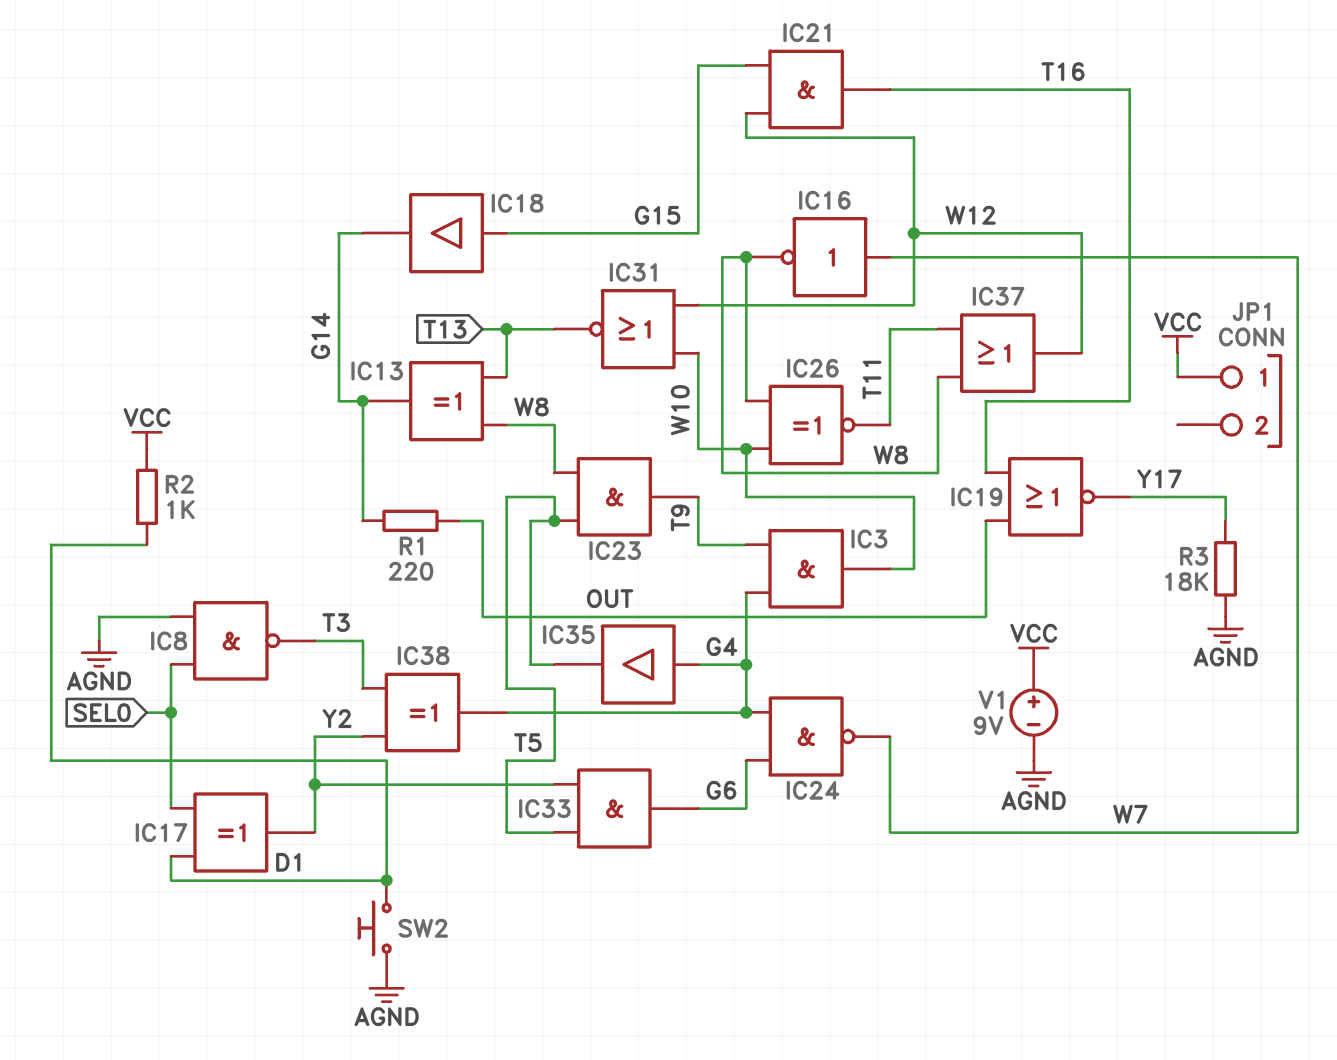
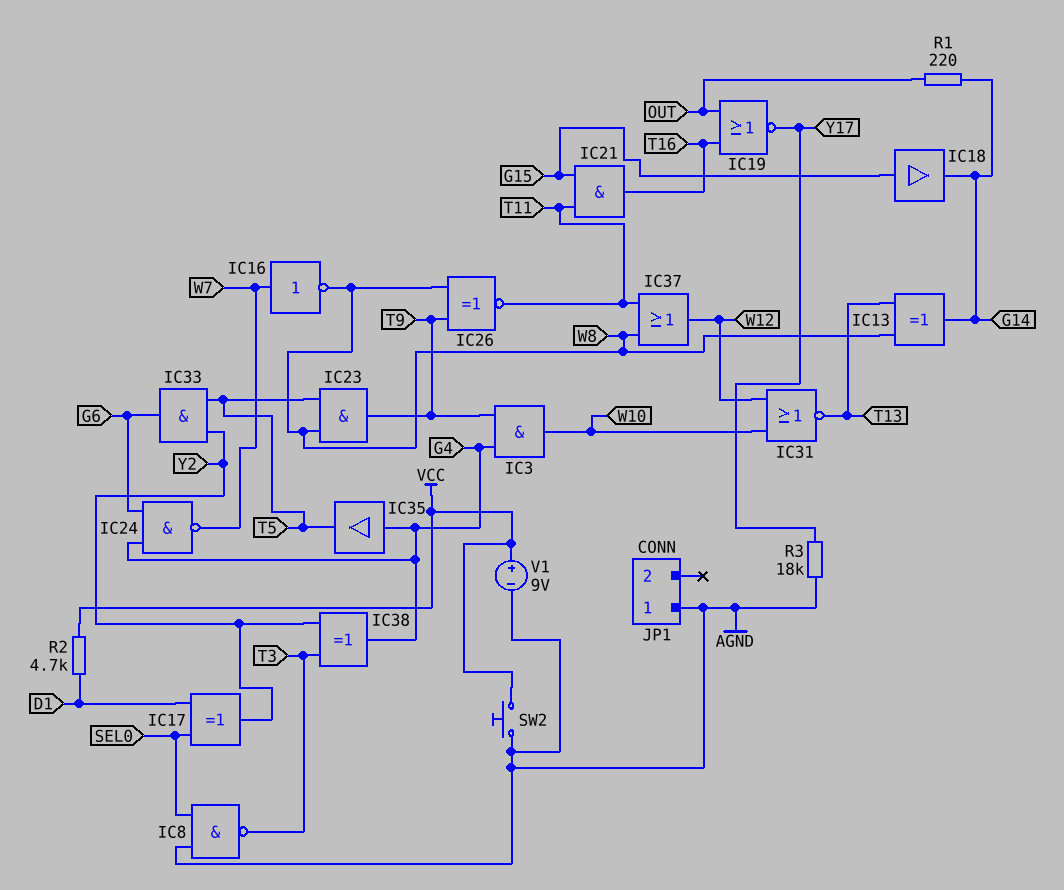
IC21: AND (in G15, in W12, out T16) -> AND (in G15, in T11, out T16)
IC26: XNOR (in W8, in W10, out T11) -> XNOR (in T9, in W8, out T11)
JP1 pin 1: VCC -> AGND
R2: 1k (D1, VCC) -> 4.7k (D1, VCC)
SW2: button (AGND, D1) -> button (AGND, VCC)

